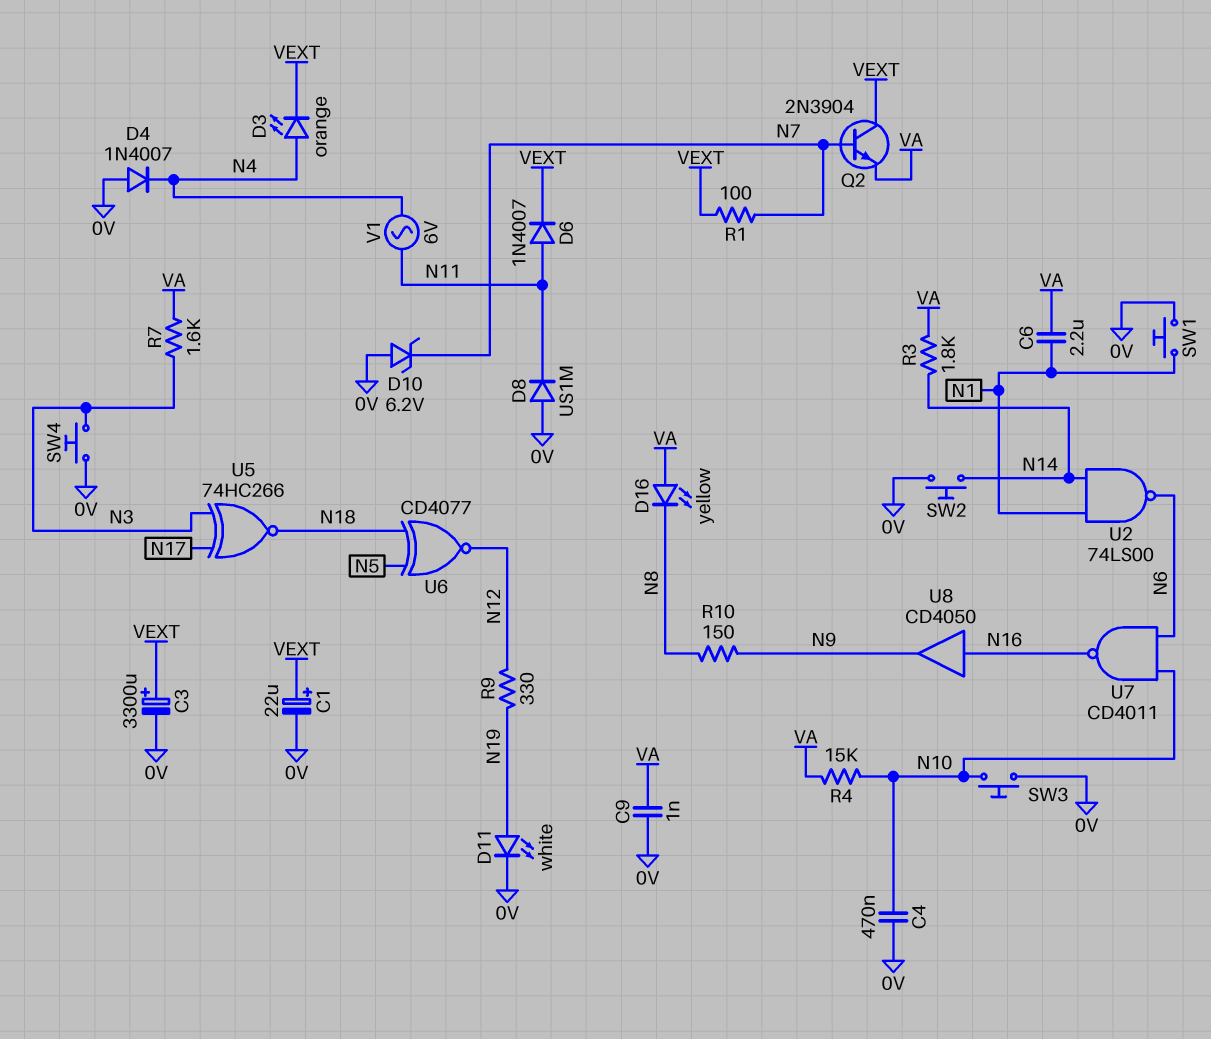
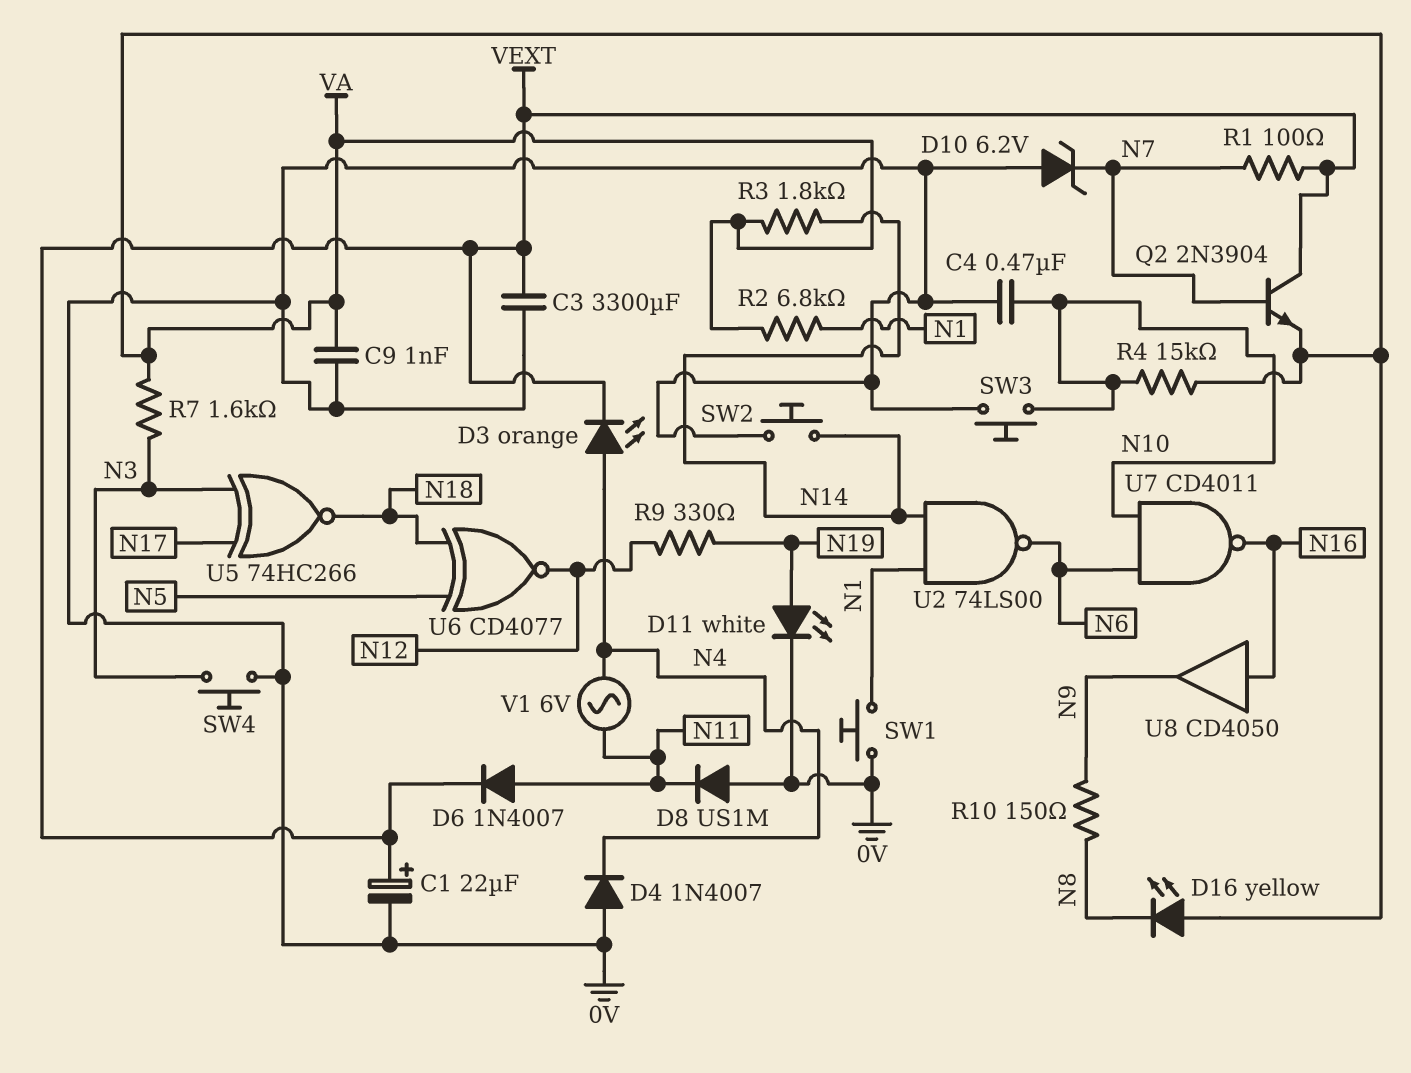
C3: 3300uF (plus VEXT, minus 0V) -> 3300uF (0V, VEXT)
C6: 2.2uF (N1, VA) -> none
R2: none -> 6.8k (N1, VA)

